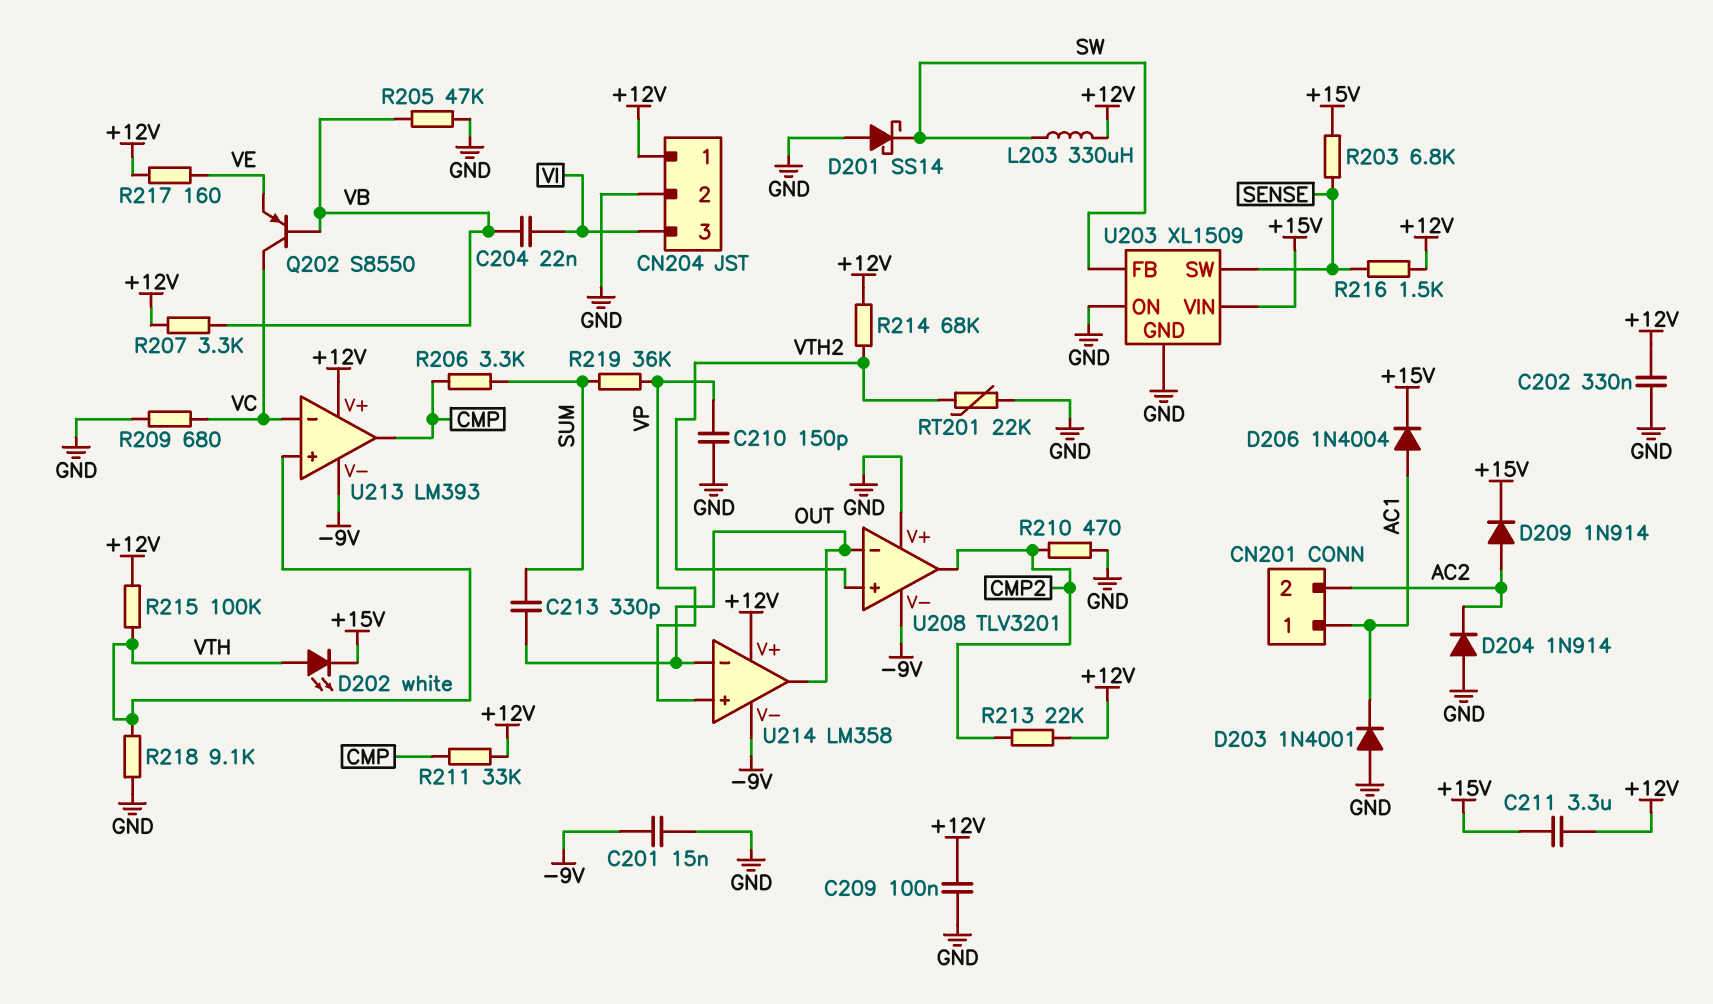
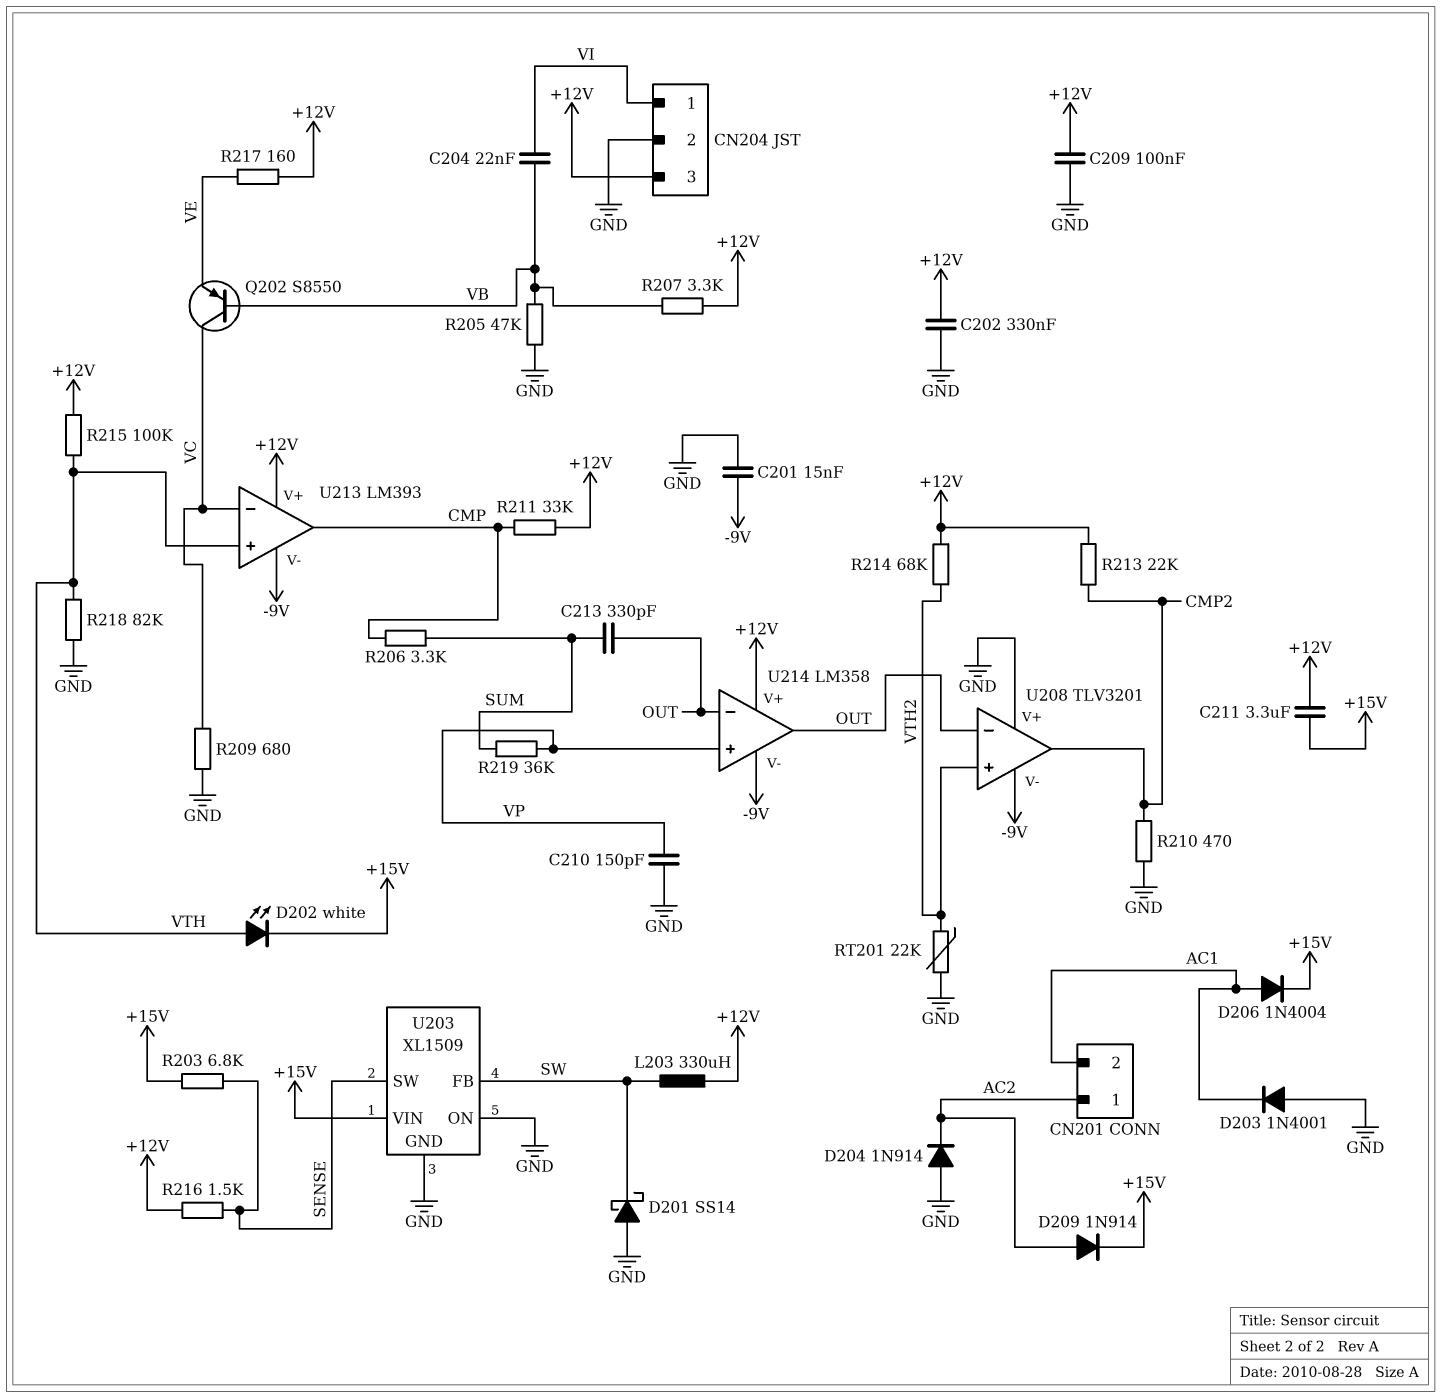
CN201 pin 1: AC1 -> AC2
CN201 pin 2: AC2 -> AC1
CN204 pin 1: +12V -> VI
CN204 pin 3: VI -> +12V
R218: 9.1k (GND, VTH) -> 82k (GND, VTH)

